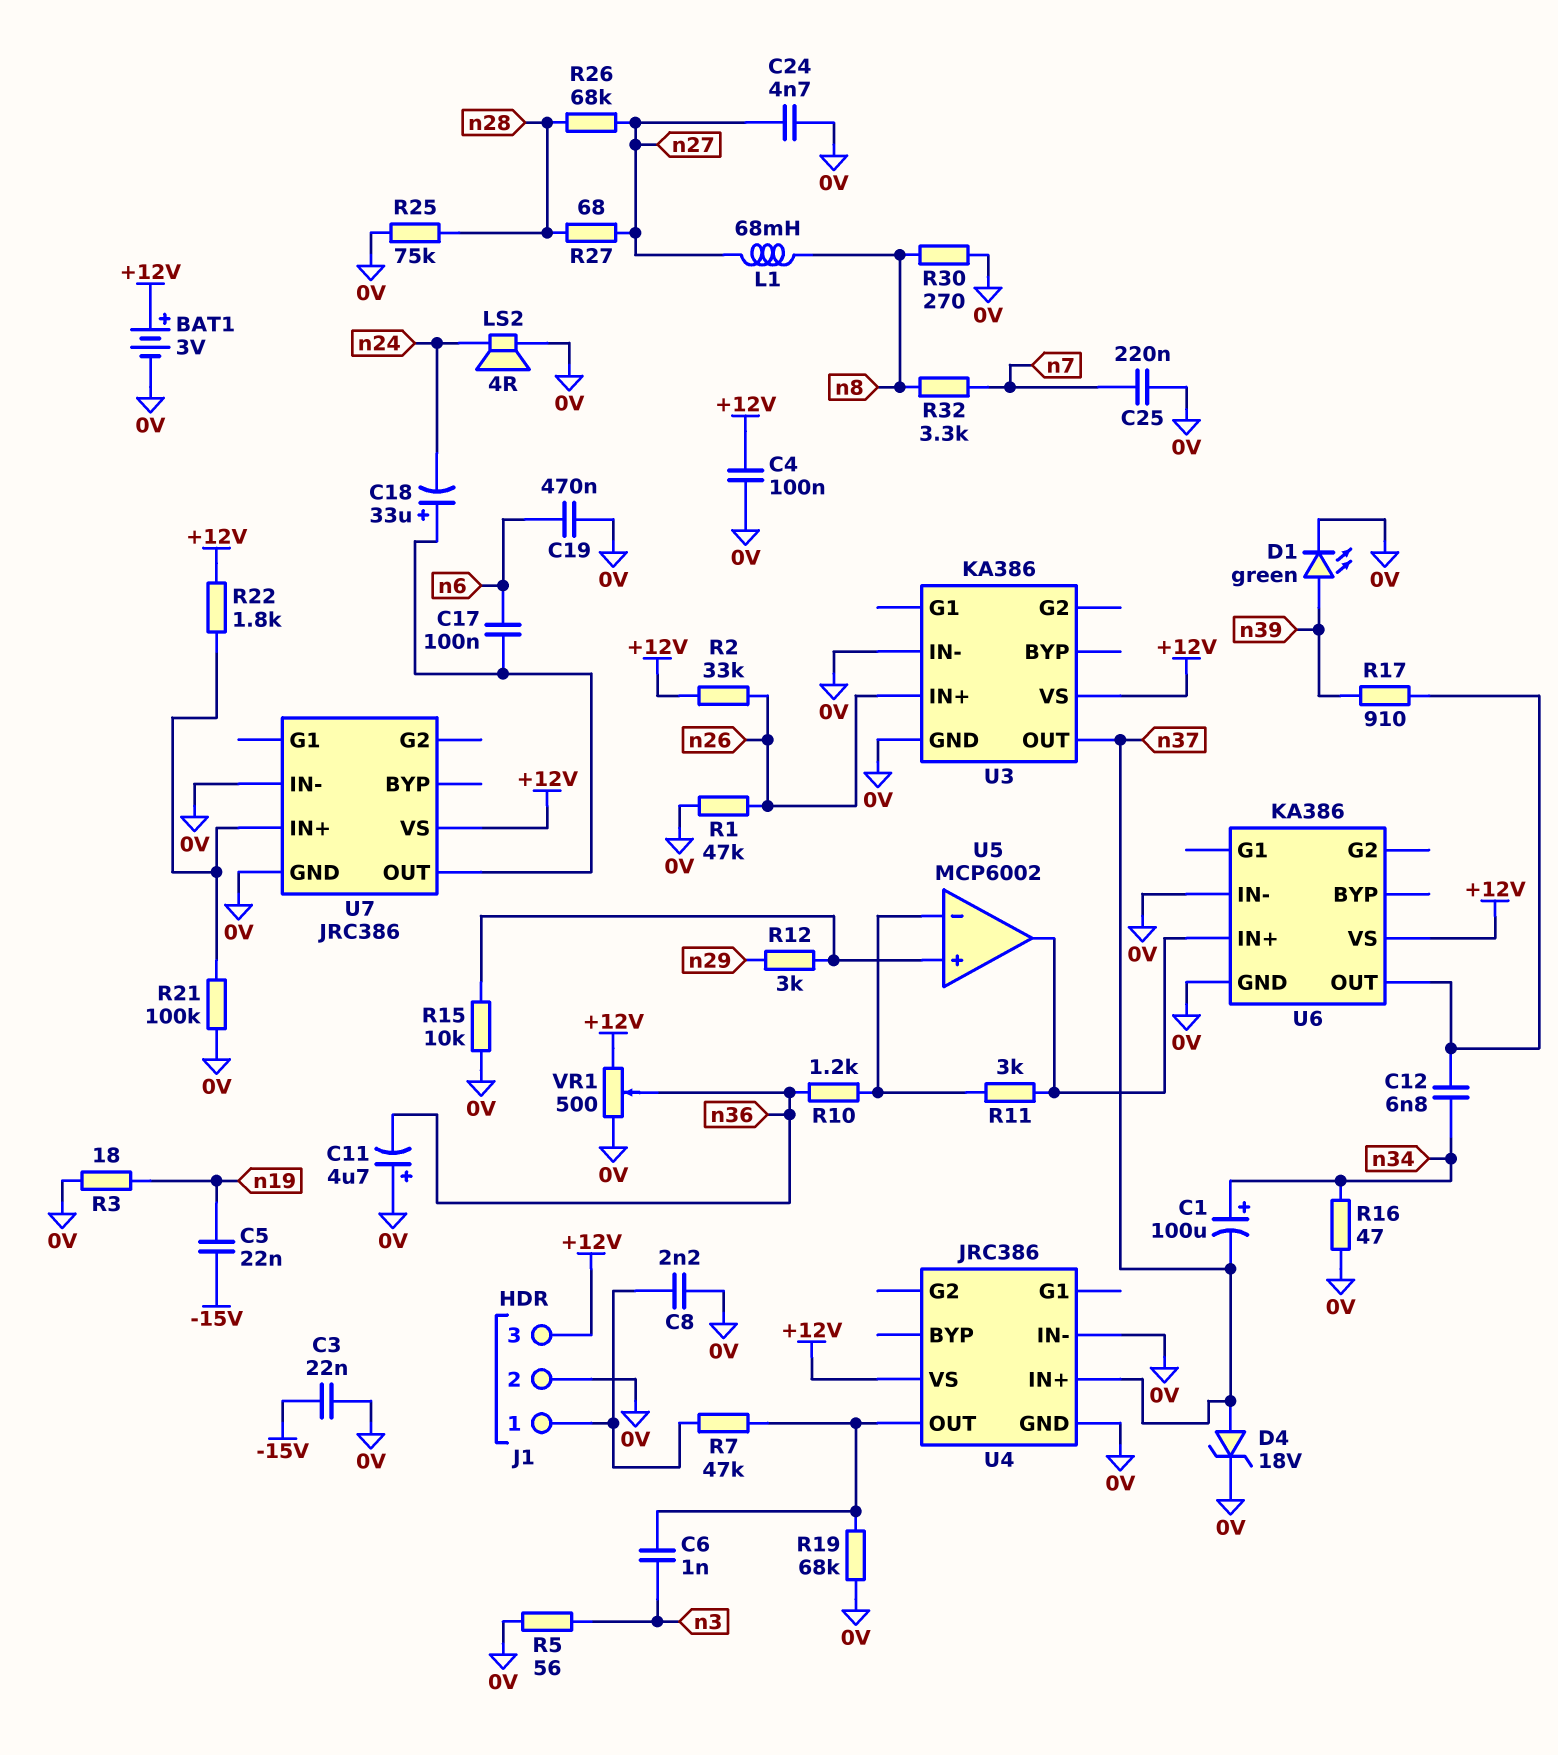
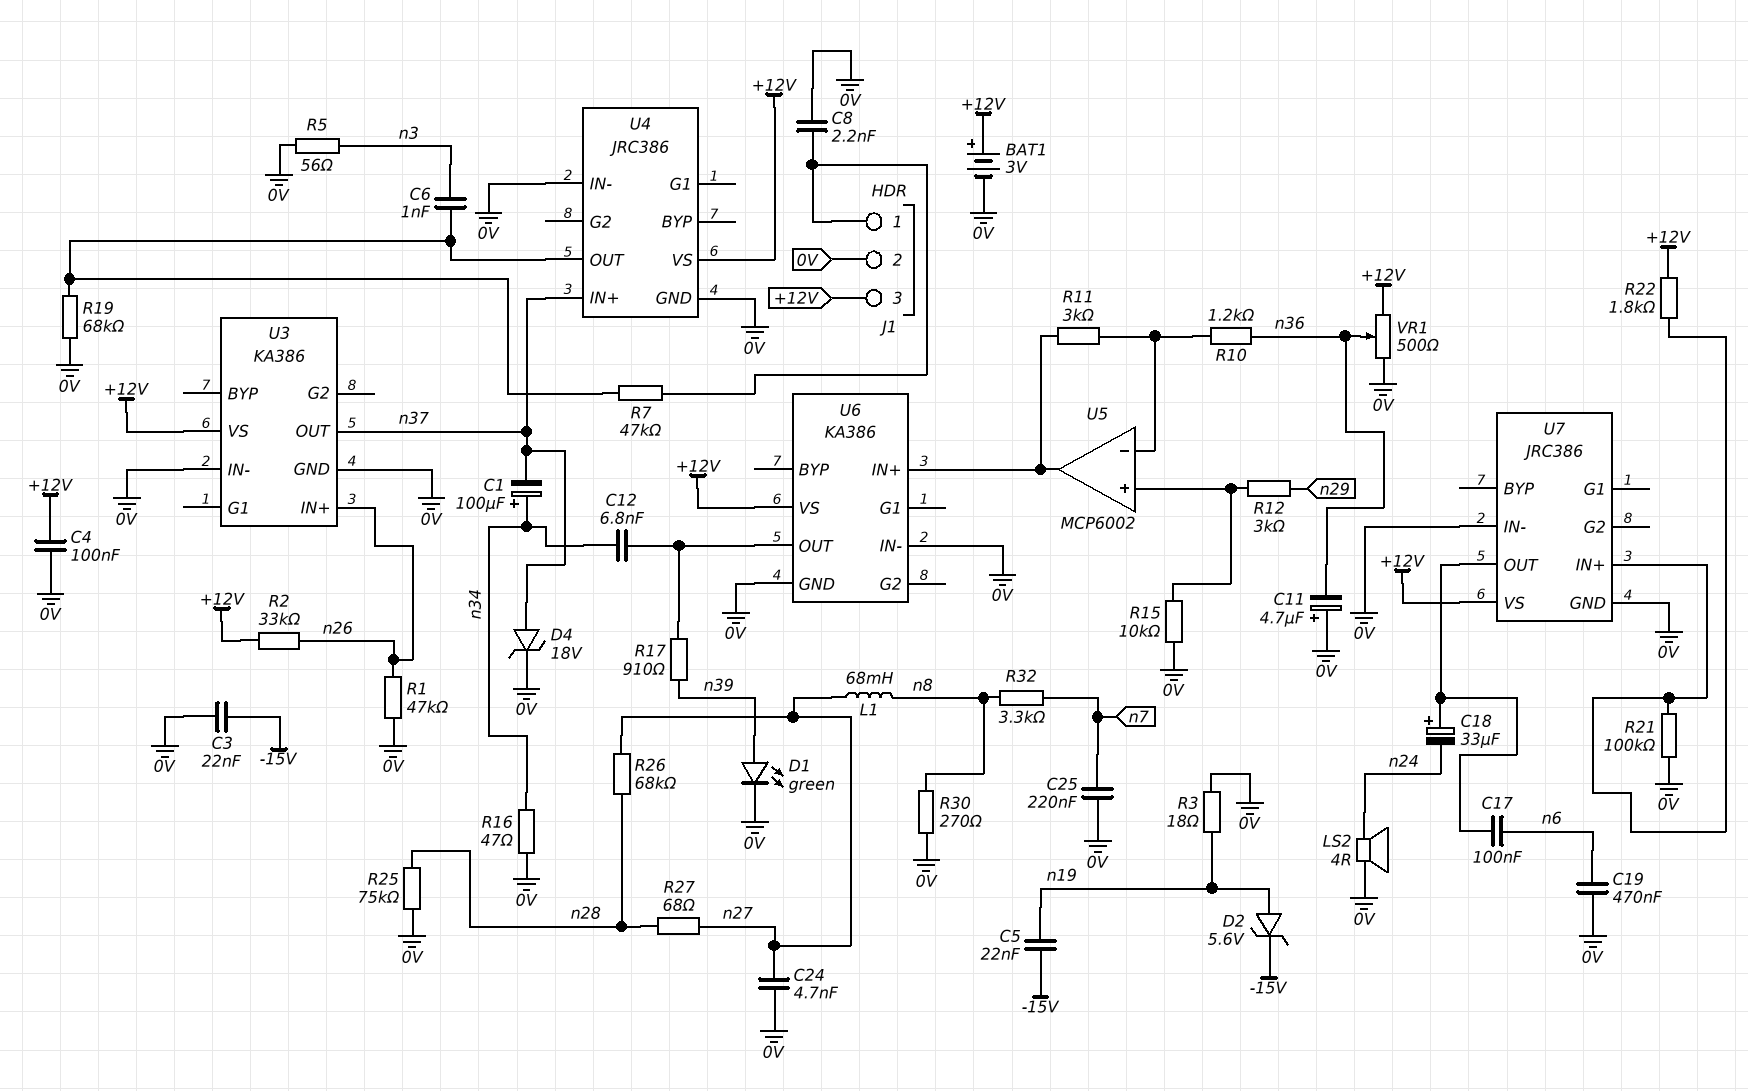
D2: none -> zener 5.6V (A n19, K -15V)

